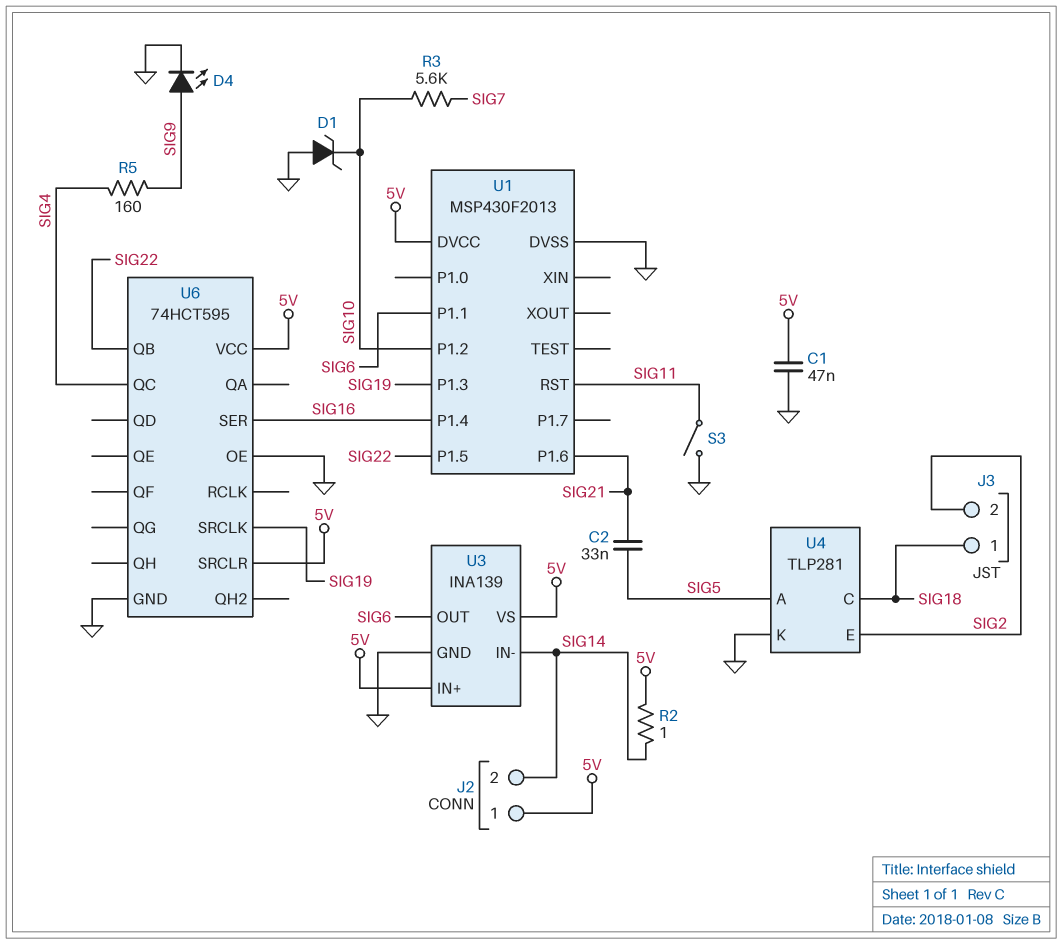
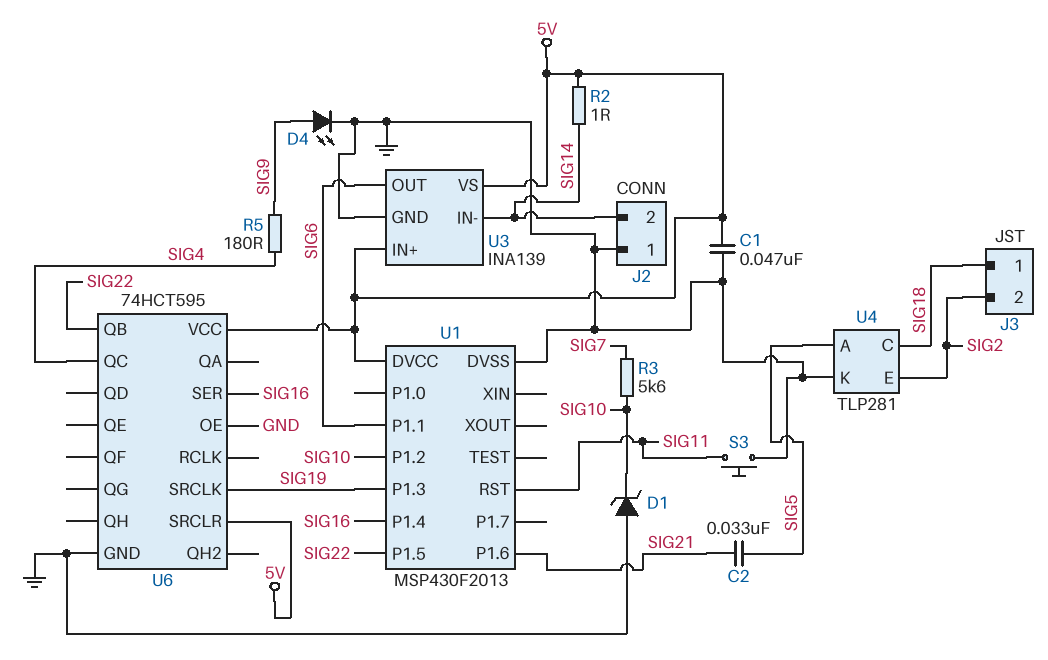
J2 pin 1: 5V -> GND
R5: 160 (SIG4, SIG9) -> 180 (SIG4, SIG9)
S3: switch (GND, SIG11) -> button (GND, SIG11)

